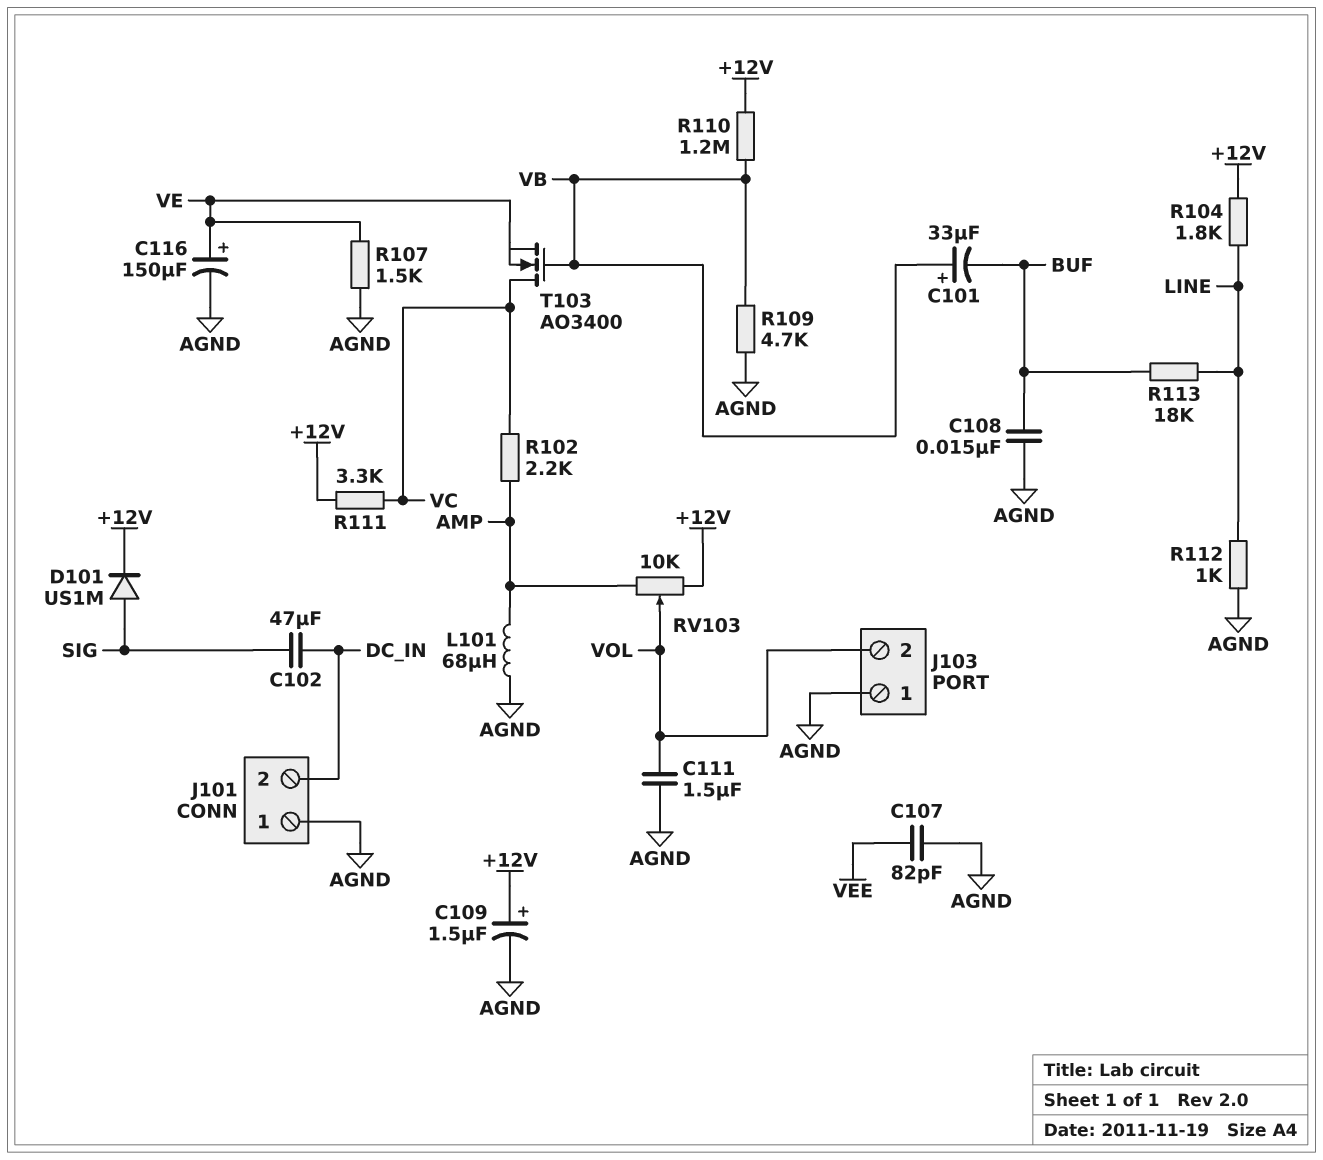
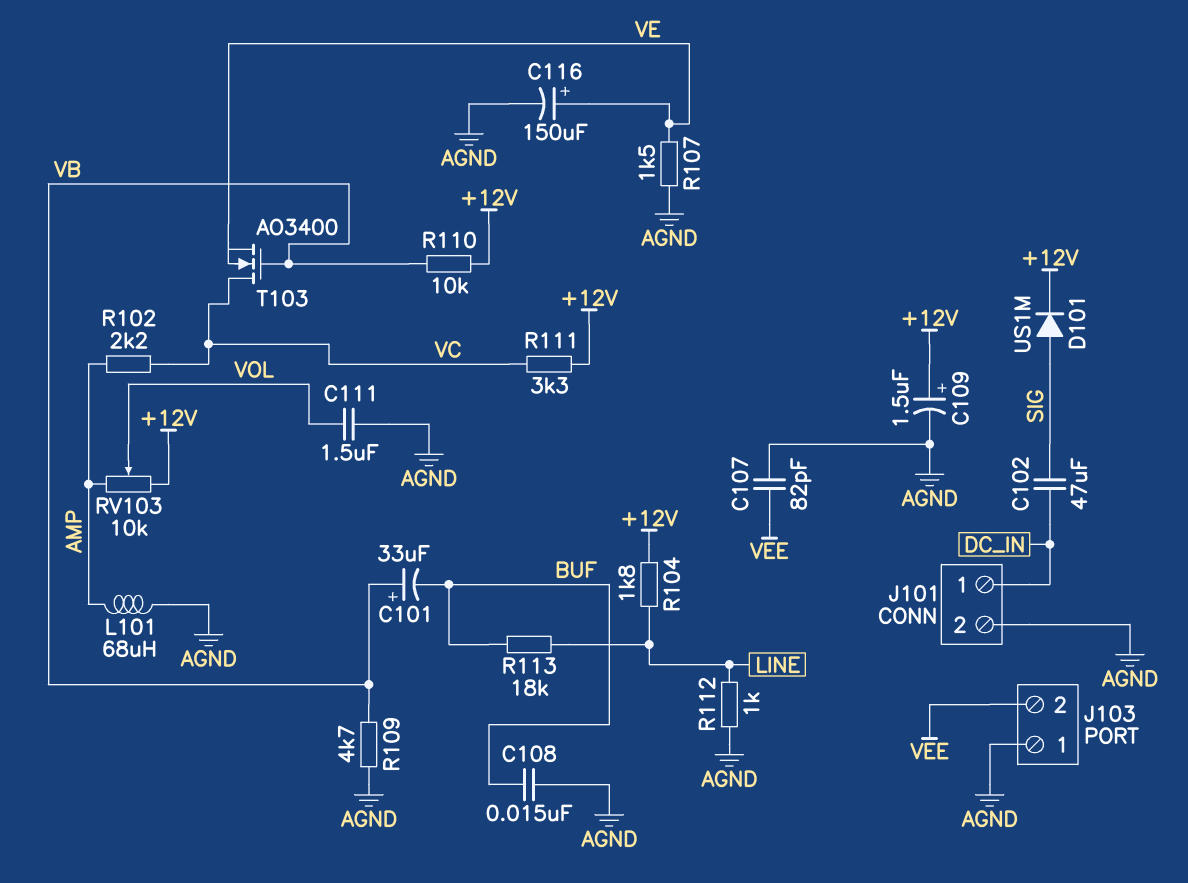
J101 pin 1: AGND -> DC_IN
J101 pin 2: DC_IN -> AGND
J103 pin 2: VOL -> VEE
R110: 1.2M (+12V, VB) -> 10k (+12V, VB)

